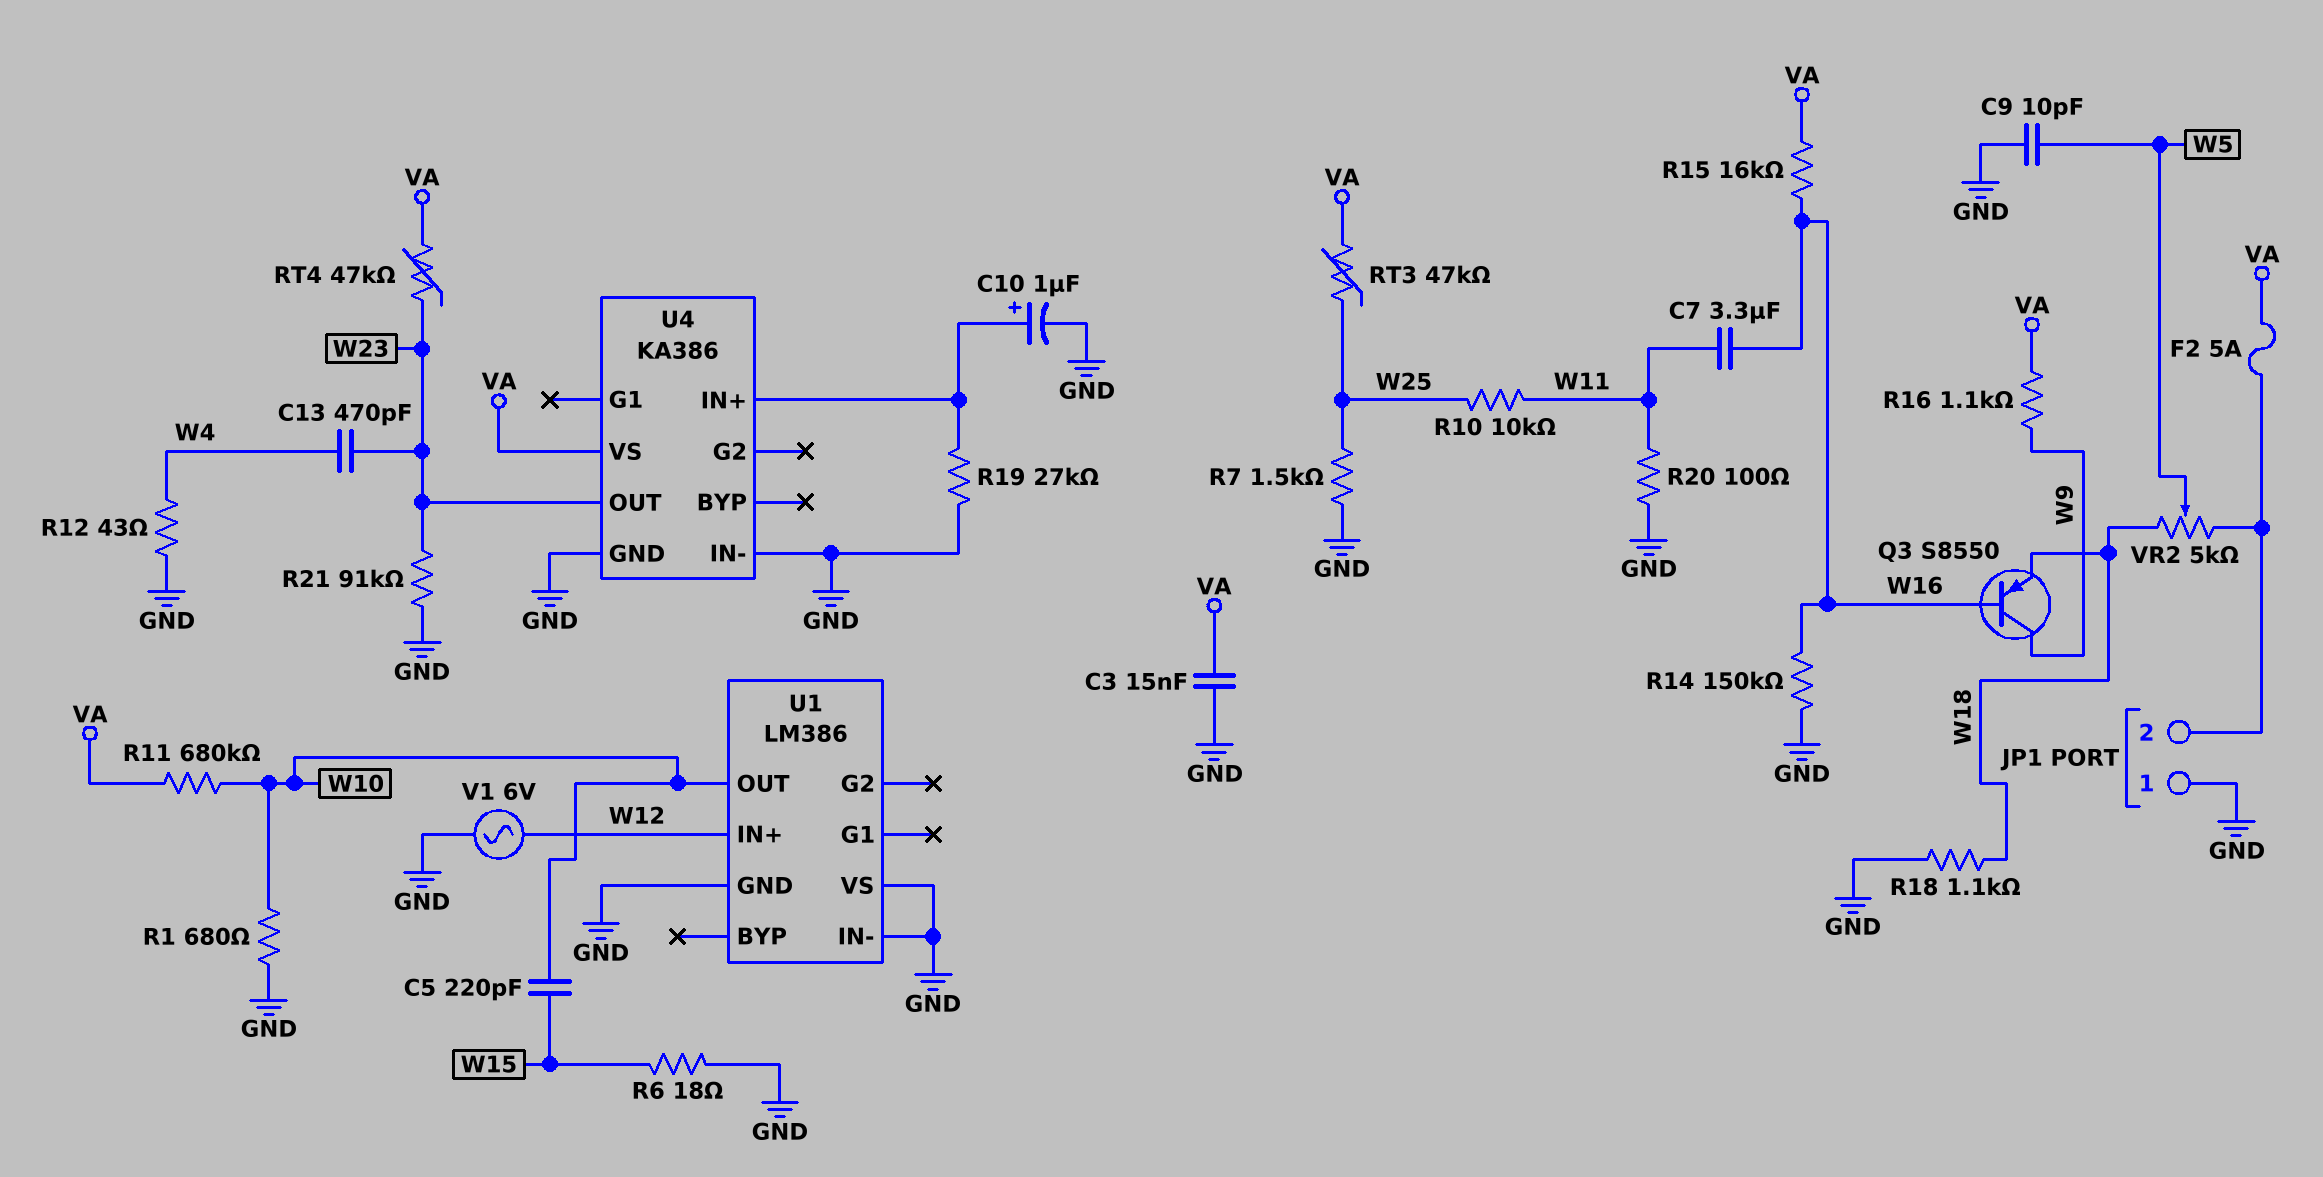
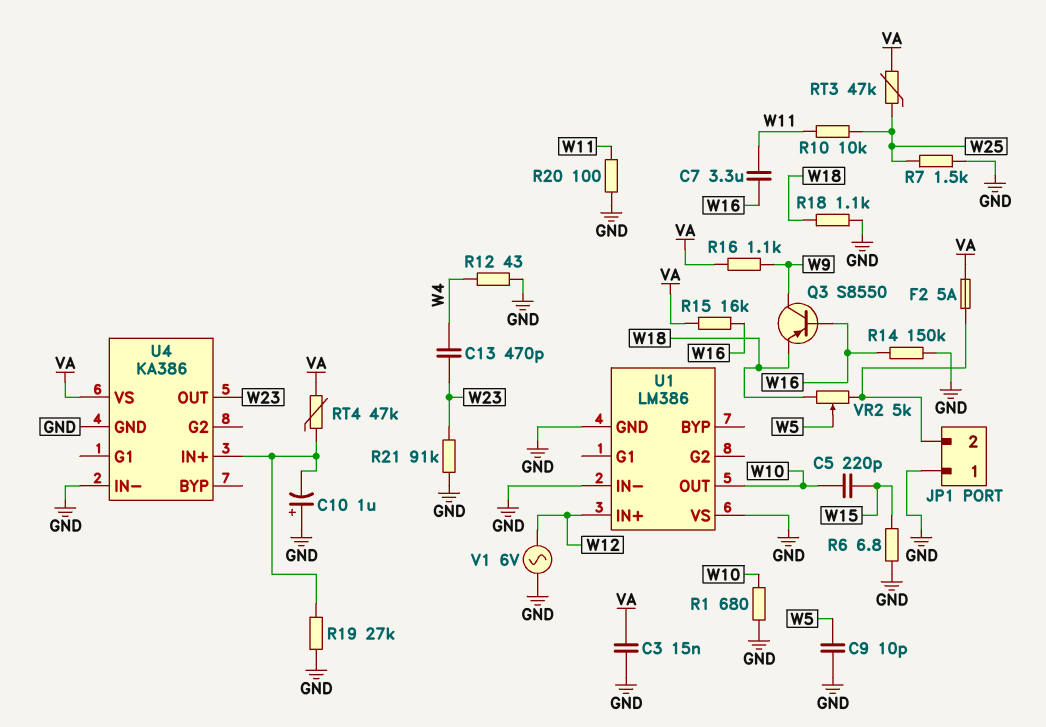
C10: 1uF (plus U4/IN+, minus GND) -> 1uF (plus GND, minus U4/IN+)
R6: 18 (GND, W15) -> 6.8 (GND, W15)
R11: 680k (VA, W10) -> none
RT4: 47k (VA, W23) -> 47k (U4/IN+, VA)

